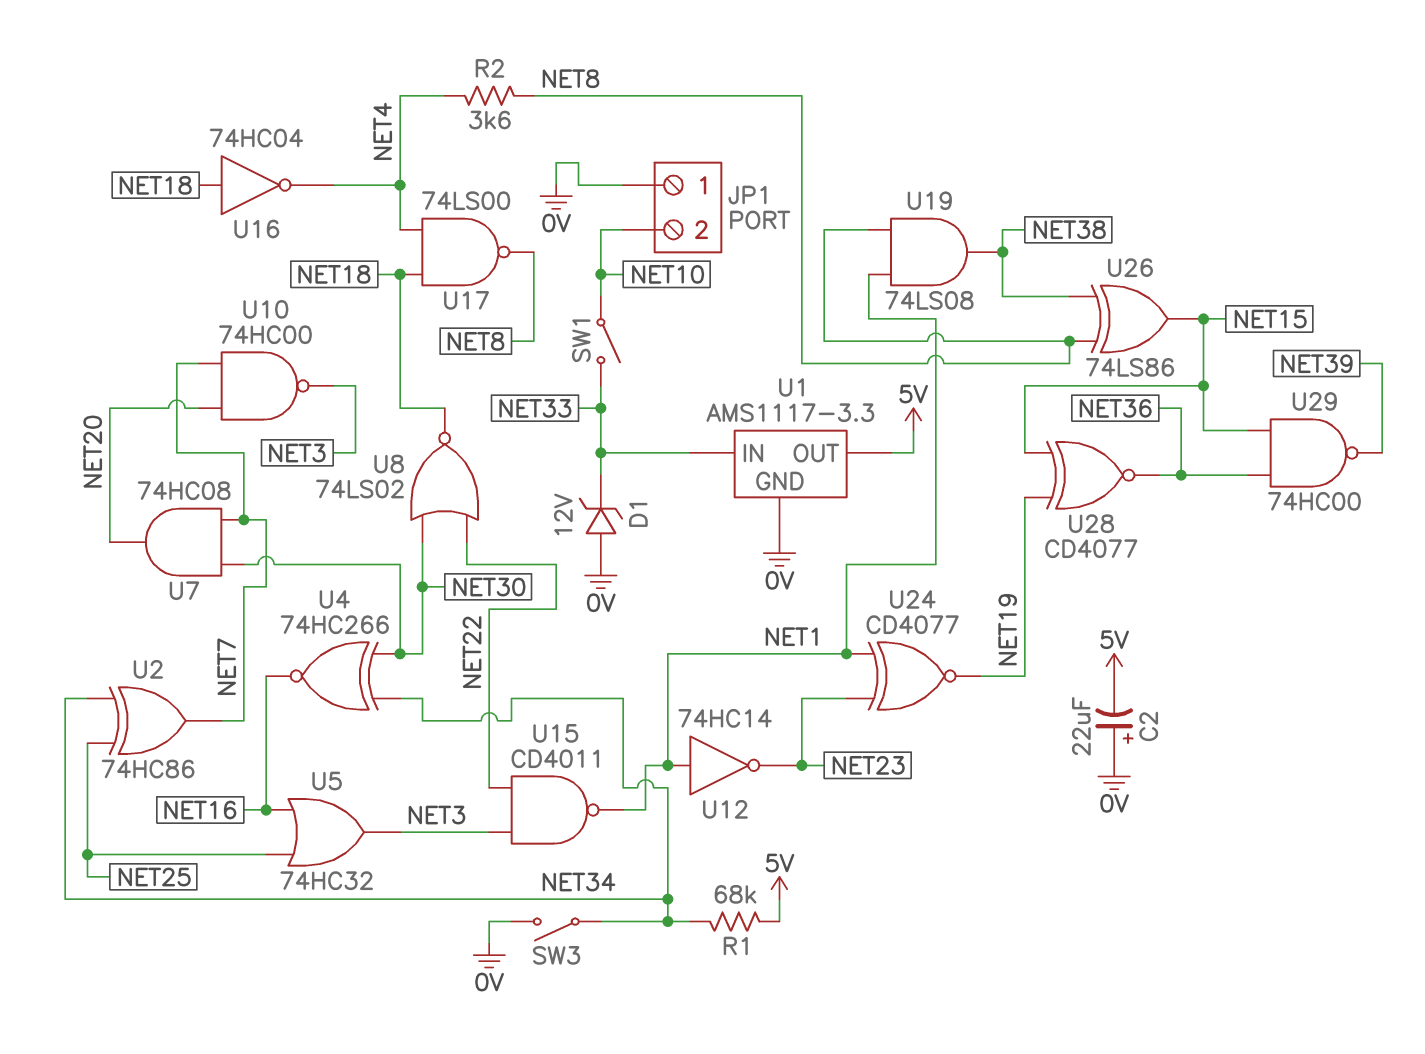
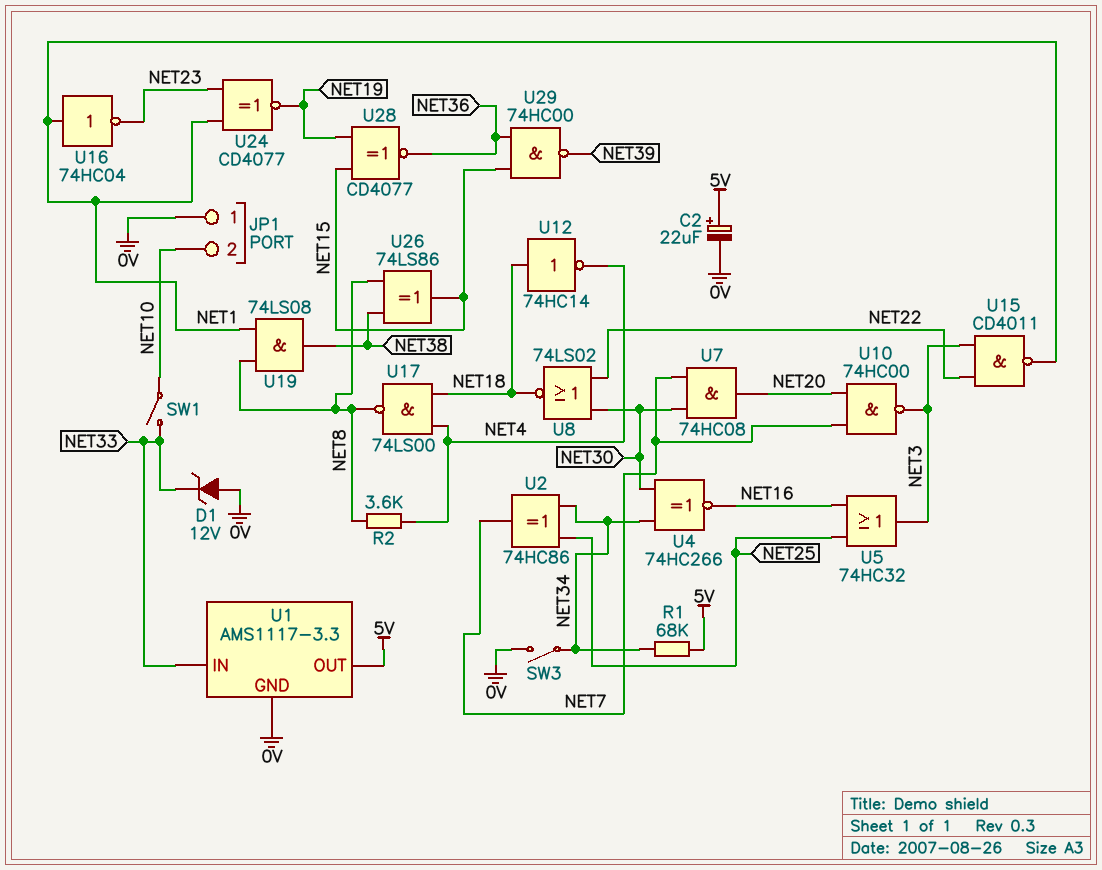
C2: 22uF (plus 0V, minus 5V) -> 22uF (plus 5V, minus 0V)
U12: NOT 74HC14 (in NET1, out NET23) -> NOT 74HC14 (in NET18, out NET4)
U16: NOT 74HC04 (in NET18, out NET4) -> NOT 74HC04 (in NET1, out NET23)

